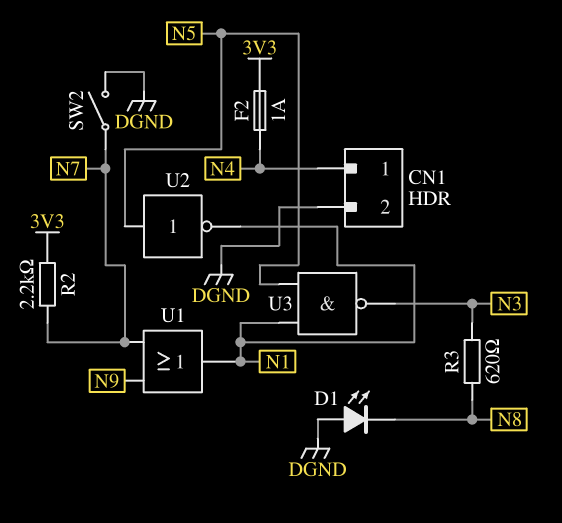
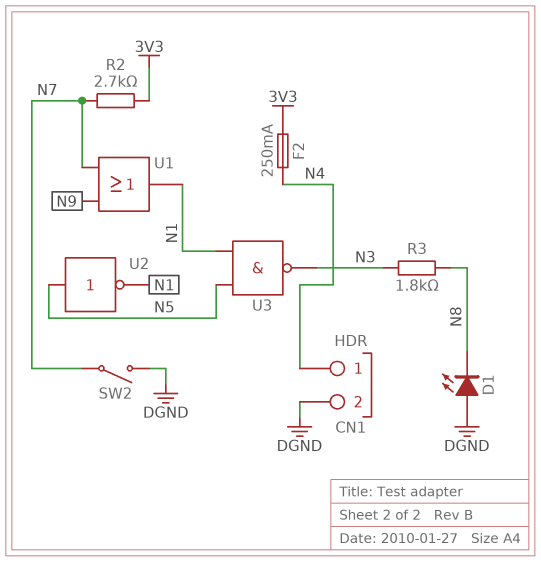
F2: 1A (3V3, N4) -> 250mA (3V3, N4)
R2: 2.2k (3V3, N7) -> 2.7k (3V3, N7)
R3: 620 (N3, N8) -> 1.8k (N3, N8)

